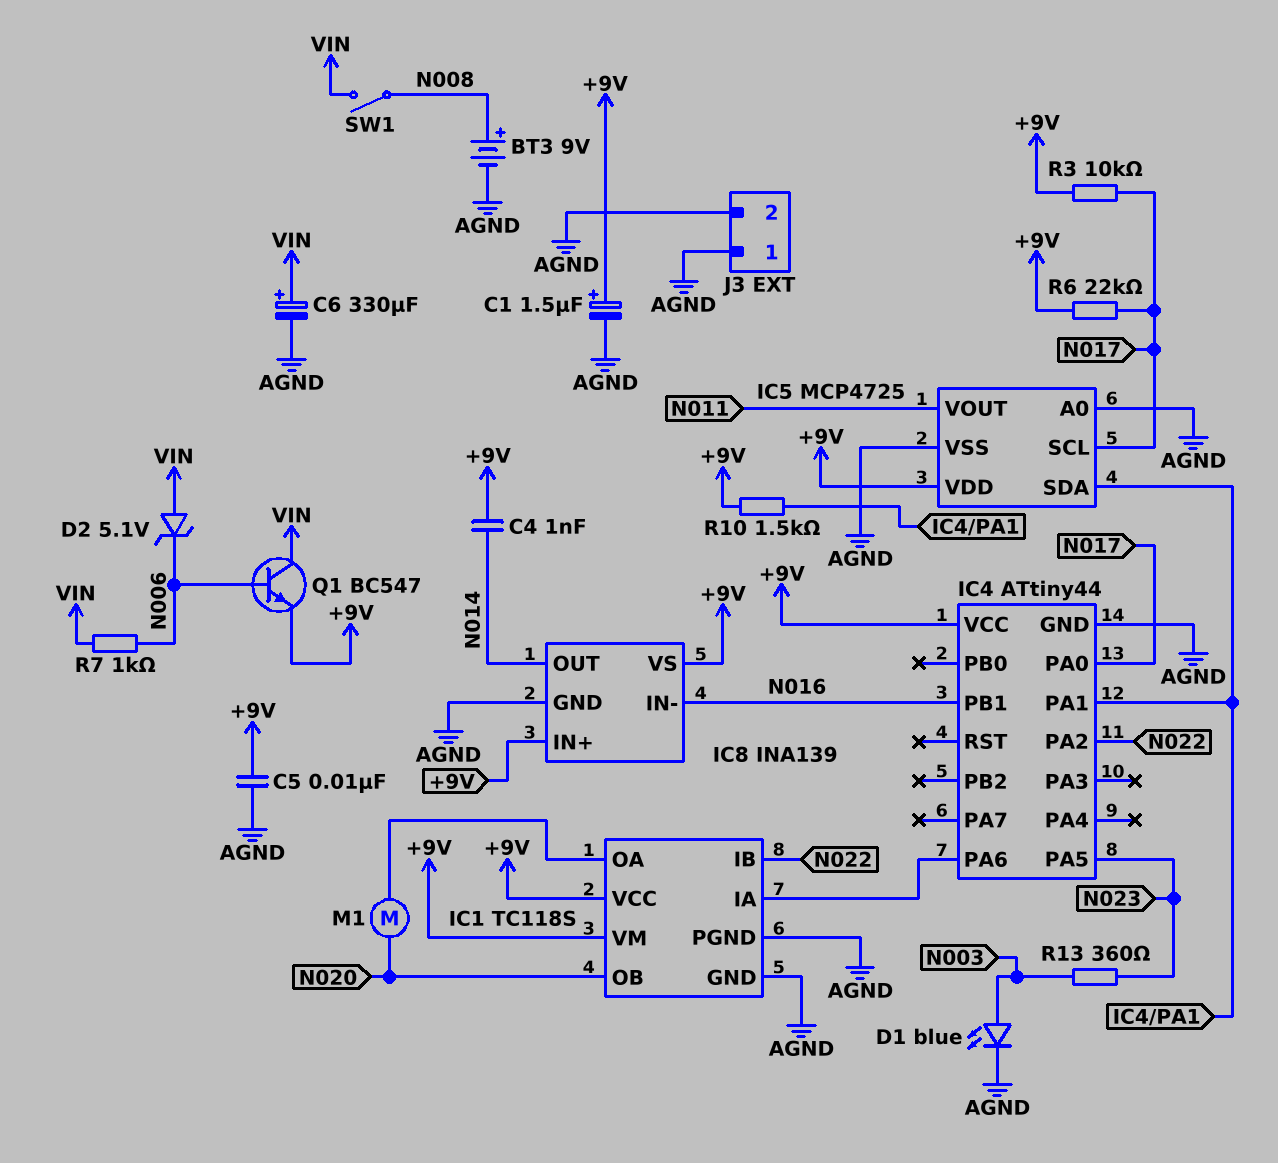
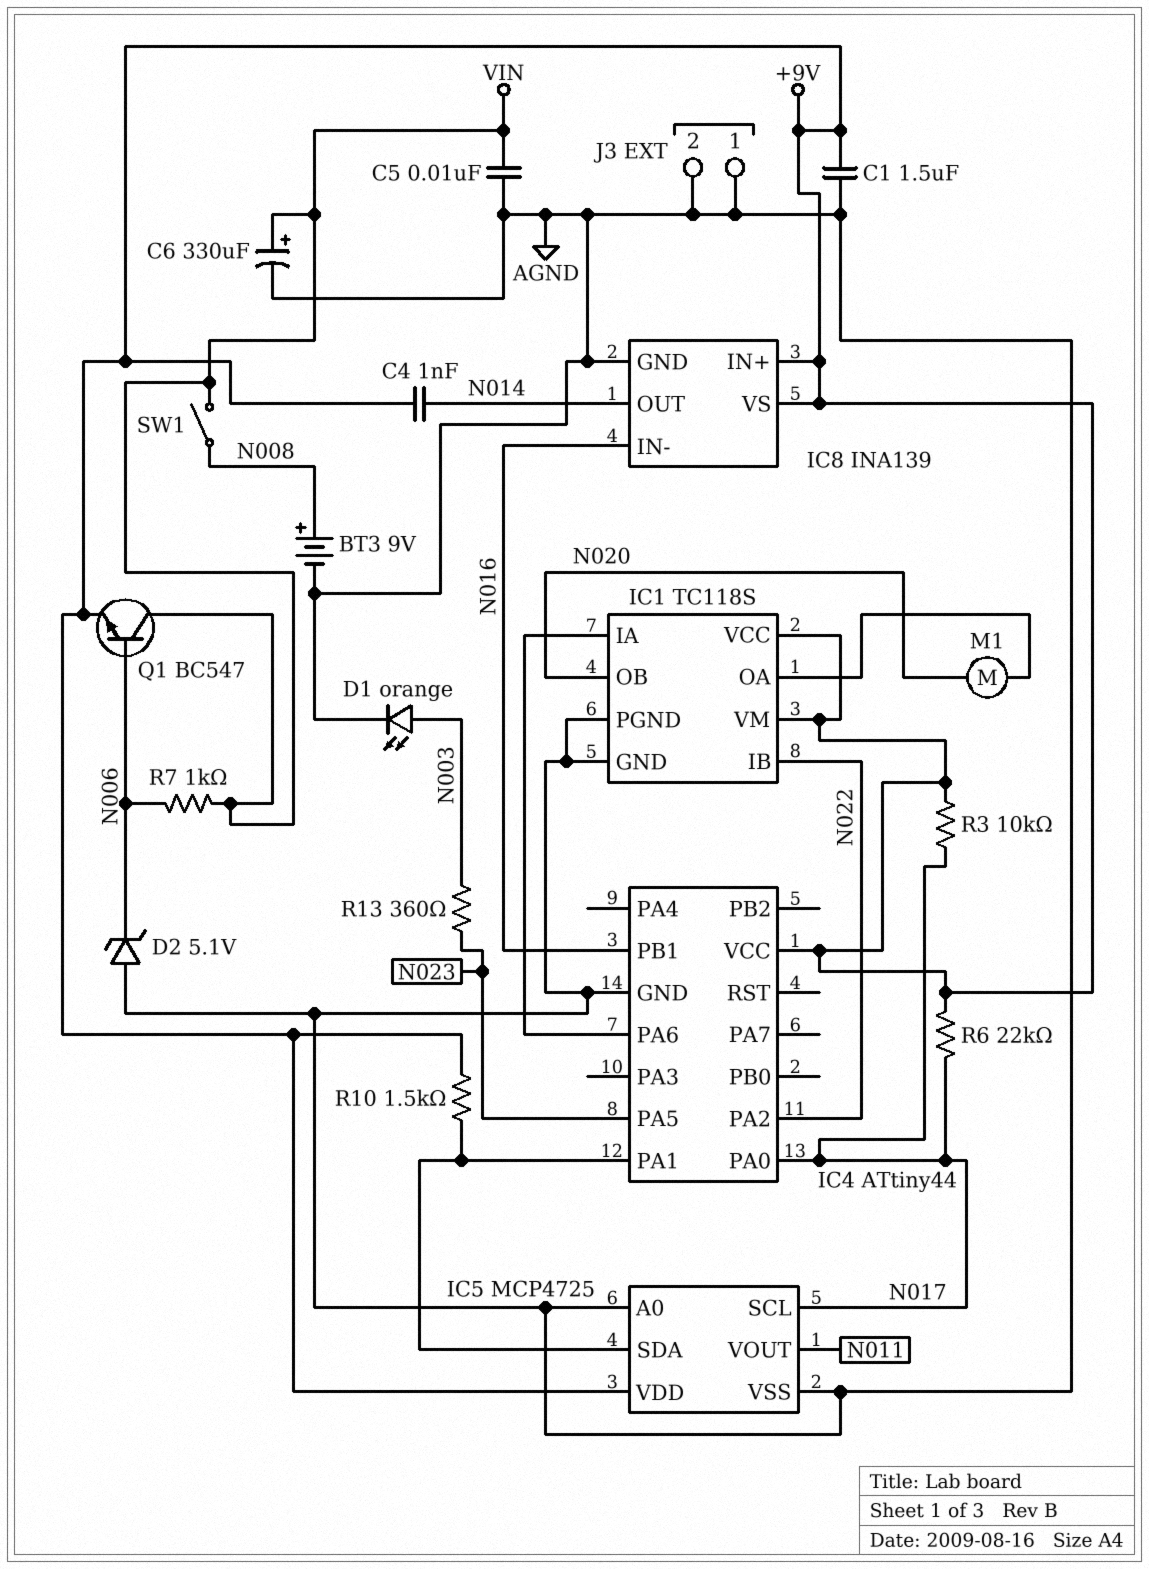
C1: 1.5uF (plus +9V, minus AGND) -> 1.5uF (+9V, AGND)
C5: 10nF (+9V, AGND) -> 10nF (AGND, VIN)
D1: LED blue (A N003, K AGND) -> LED orange (A N003, K AGND)
D2: zener 5.1V (A VIN, K N006) -> zener 5.1V (A AGND, K N006)

